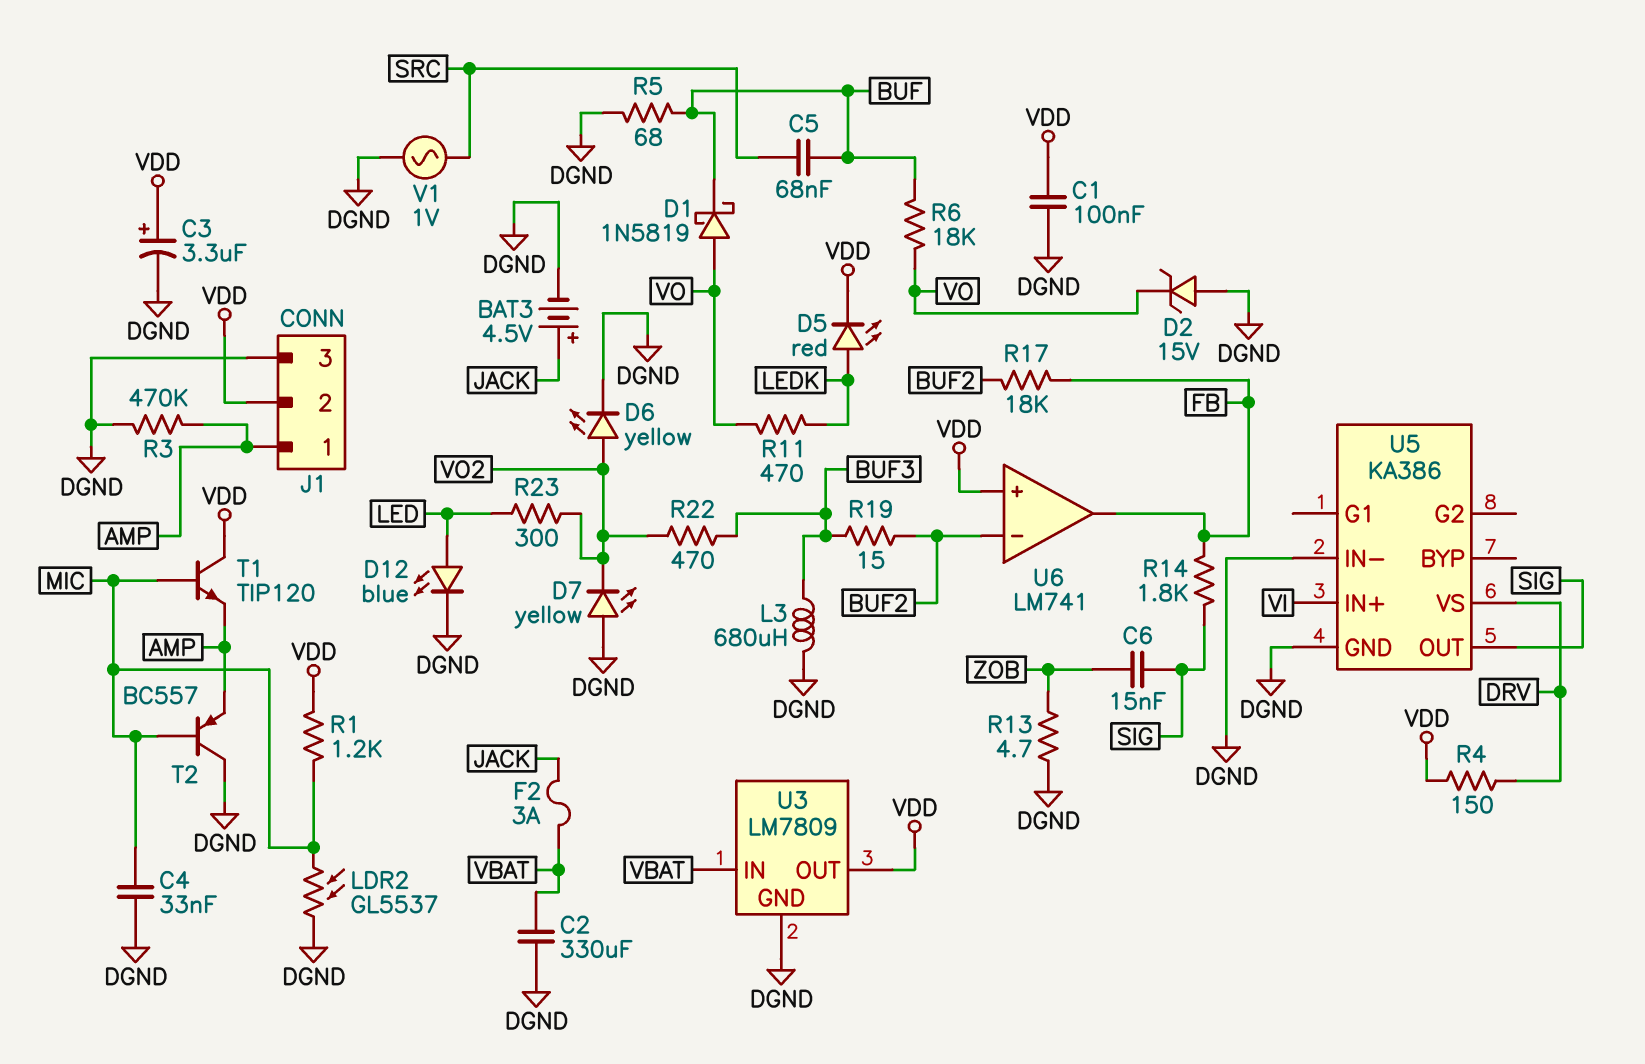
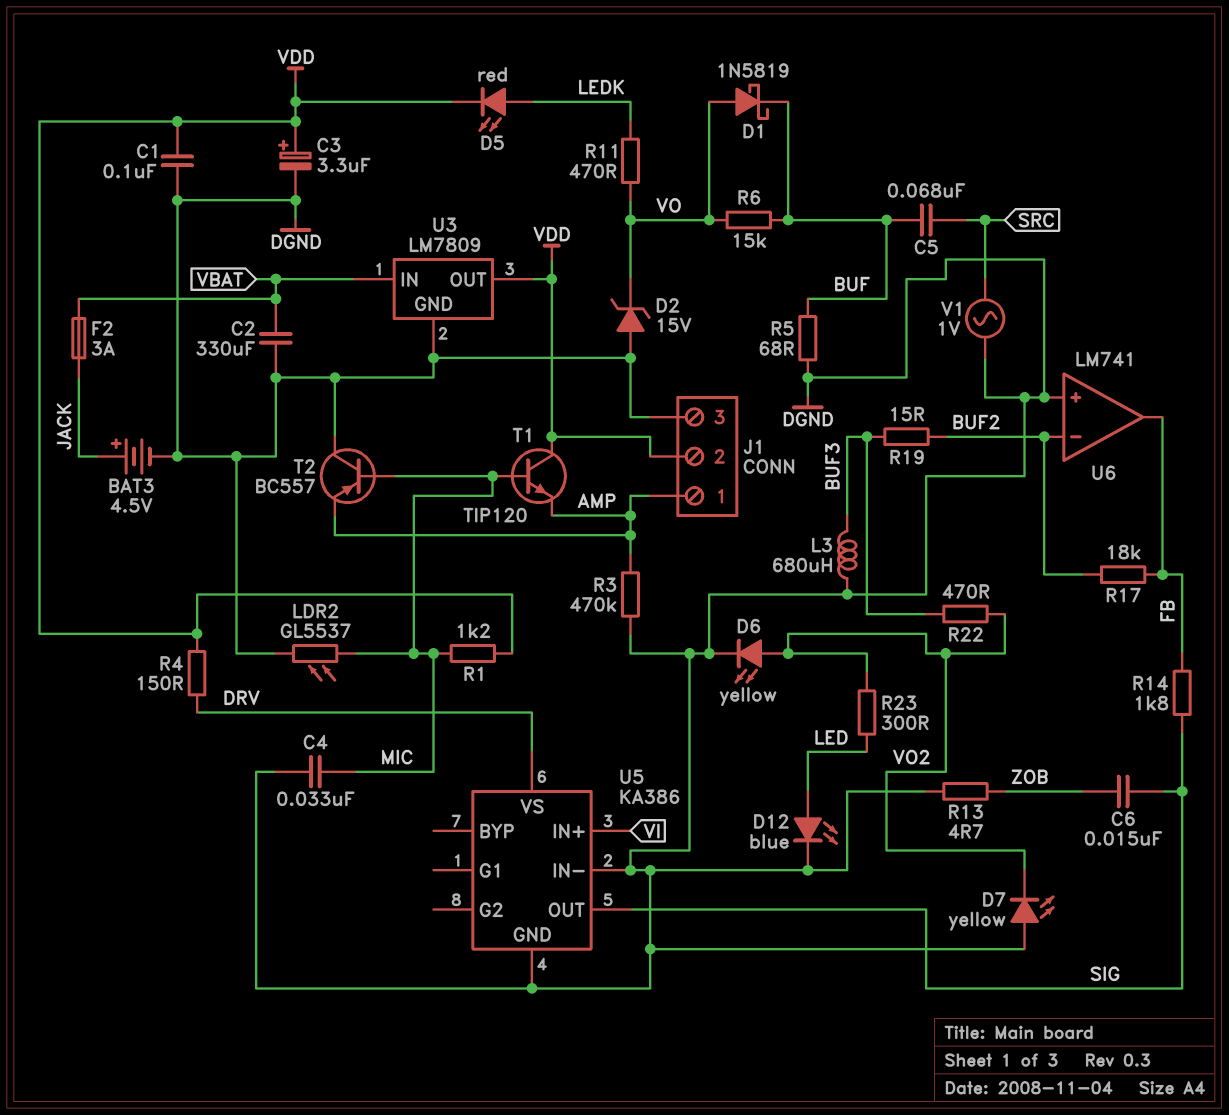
R6: 18k (BUF, VO) -> 15k (BUF, VO)
U6 pin in+: VDD -> DGND

